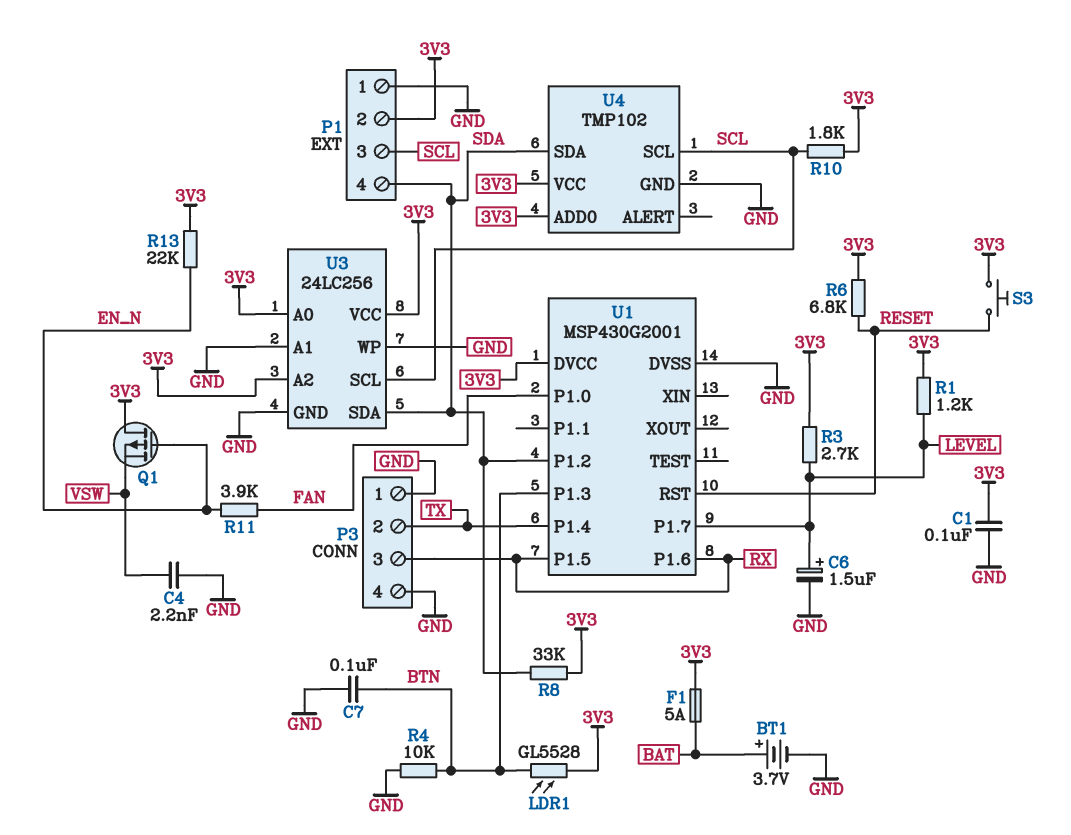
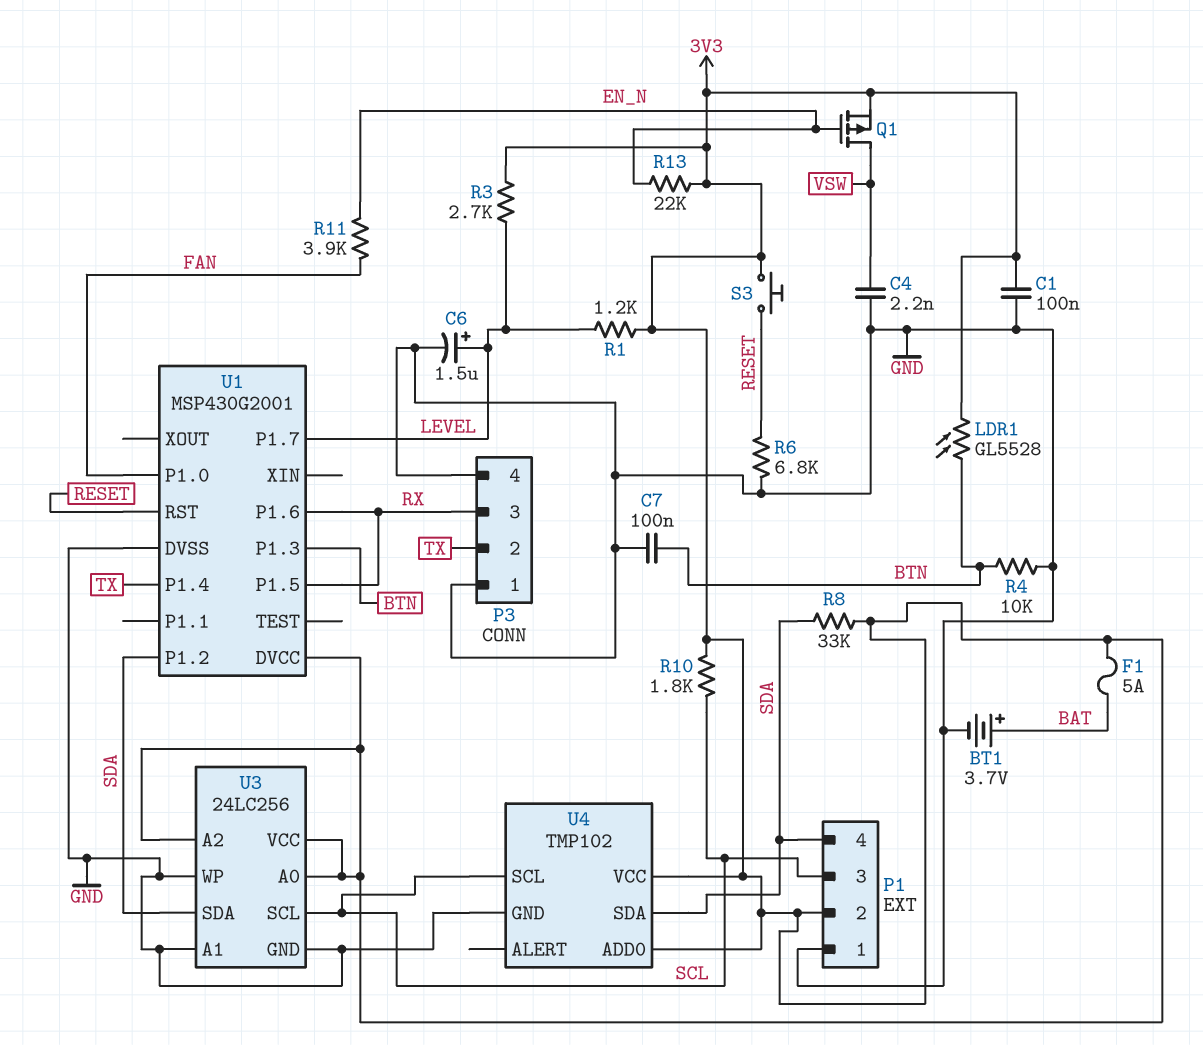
Q1: PMOS (G EN_N, D 3V3, S VSW) -> PMOS (G EN_N, D VSW, S 3V3)
R6: 6.8k (3V3, RESET) -> 6.8k (GND, RESET)

